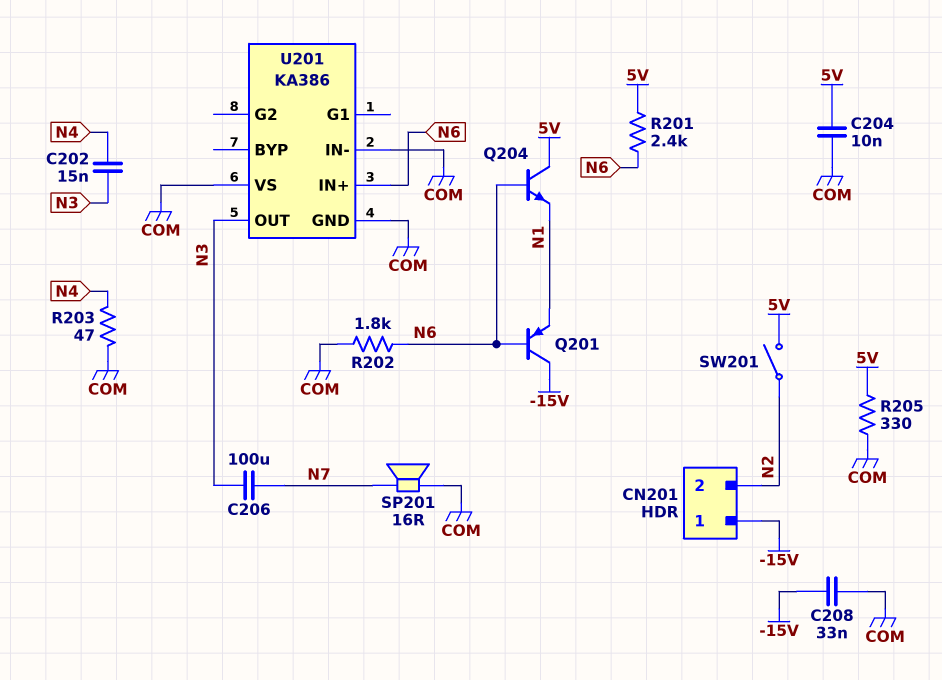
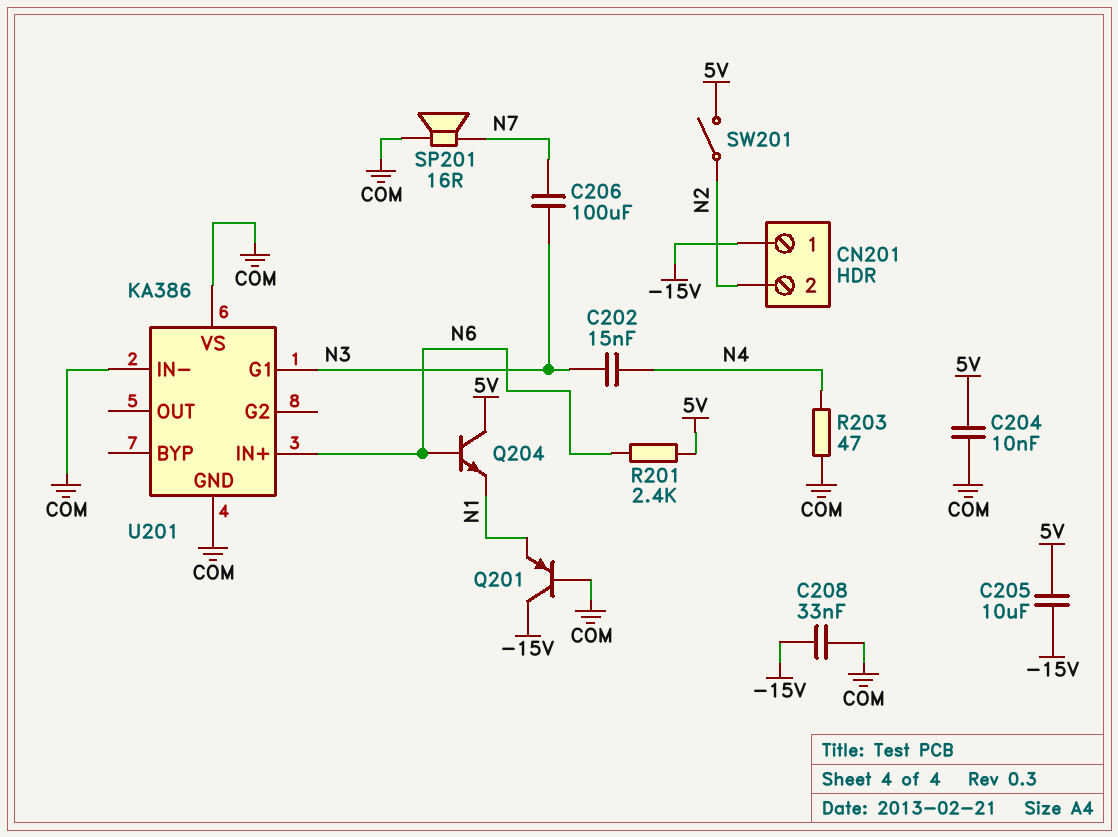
C205: none -> 10uF (-15V, 5V)
Q201: PNP (B N6, C -15V, E N1) -> PNP (B COM, C -15V, E N1)
R202: 1.8k (COM, N6) -> none
R205: 330 (5V, COM) -> none
U201 pin G1: none -> N3
U201 pin OUT: N3 -> none

